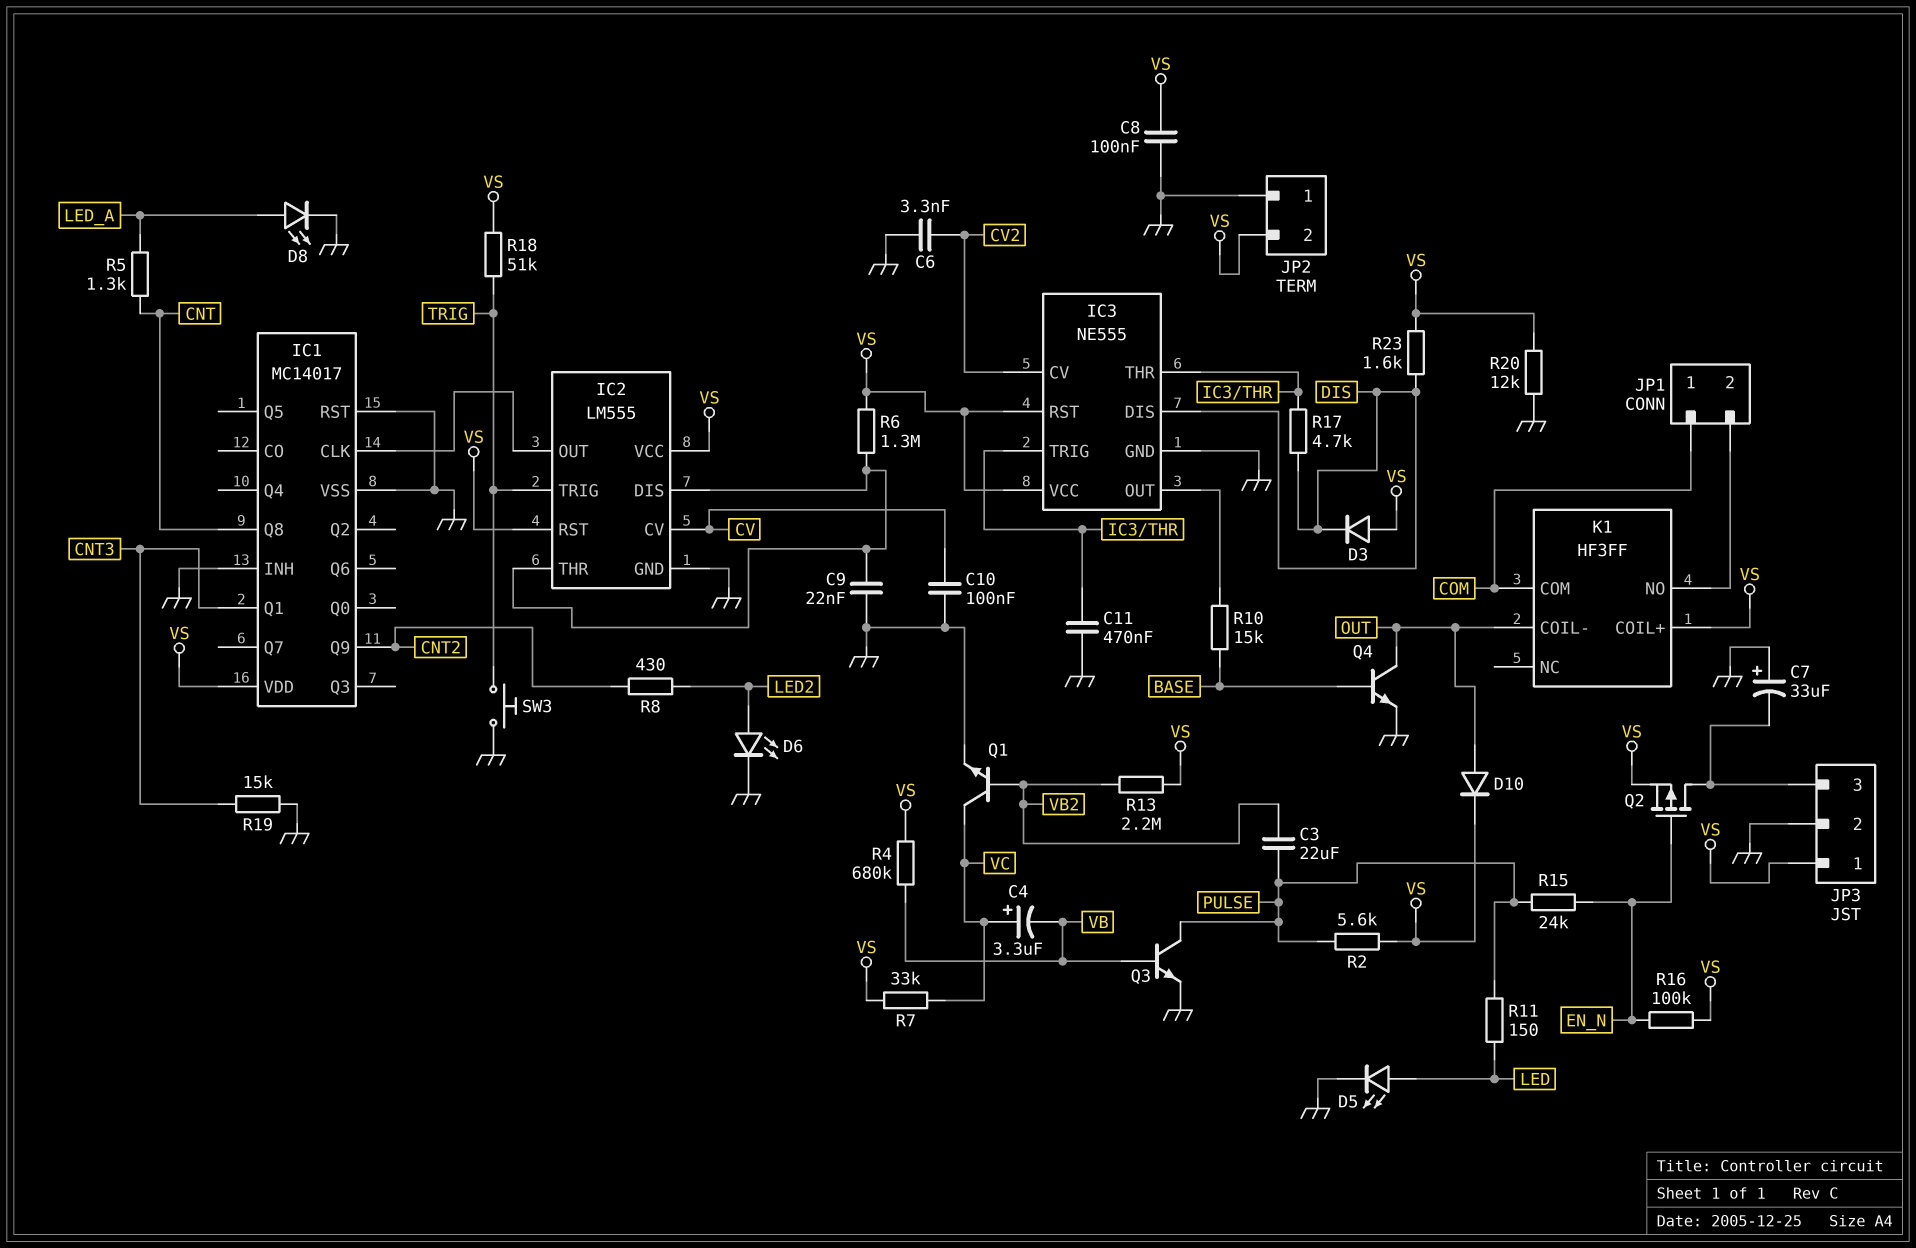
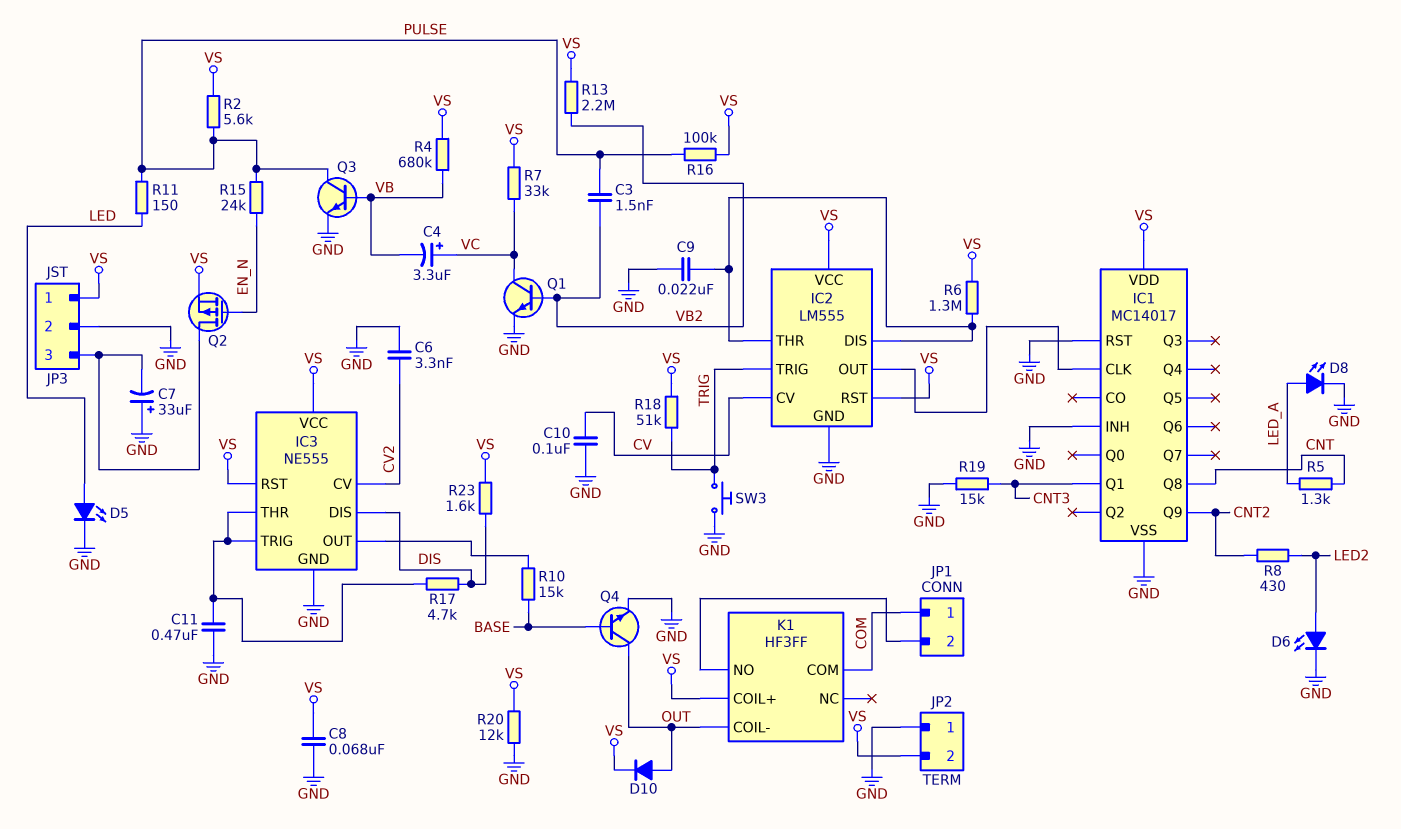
C3: 22uF (PULSE, VB2) -> 1.5nF (PULSE, VB2)
C8: 100nF (GND, VS) -> 68nF (GND, VS)
D3: diode (A VS, K DIS) -> none
R16: 100k (EN_N, VS) -> 100k (PULSE, VS)

